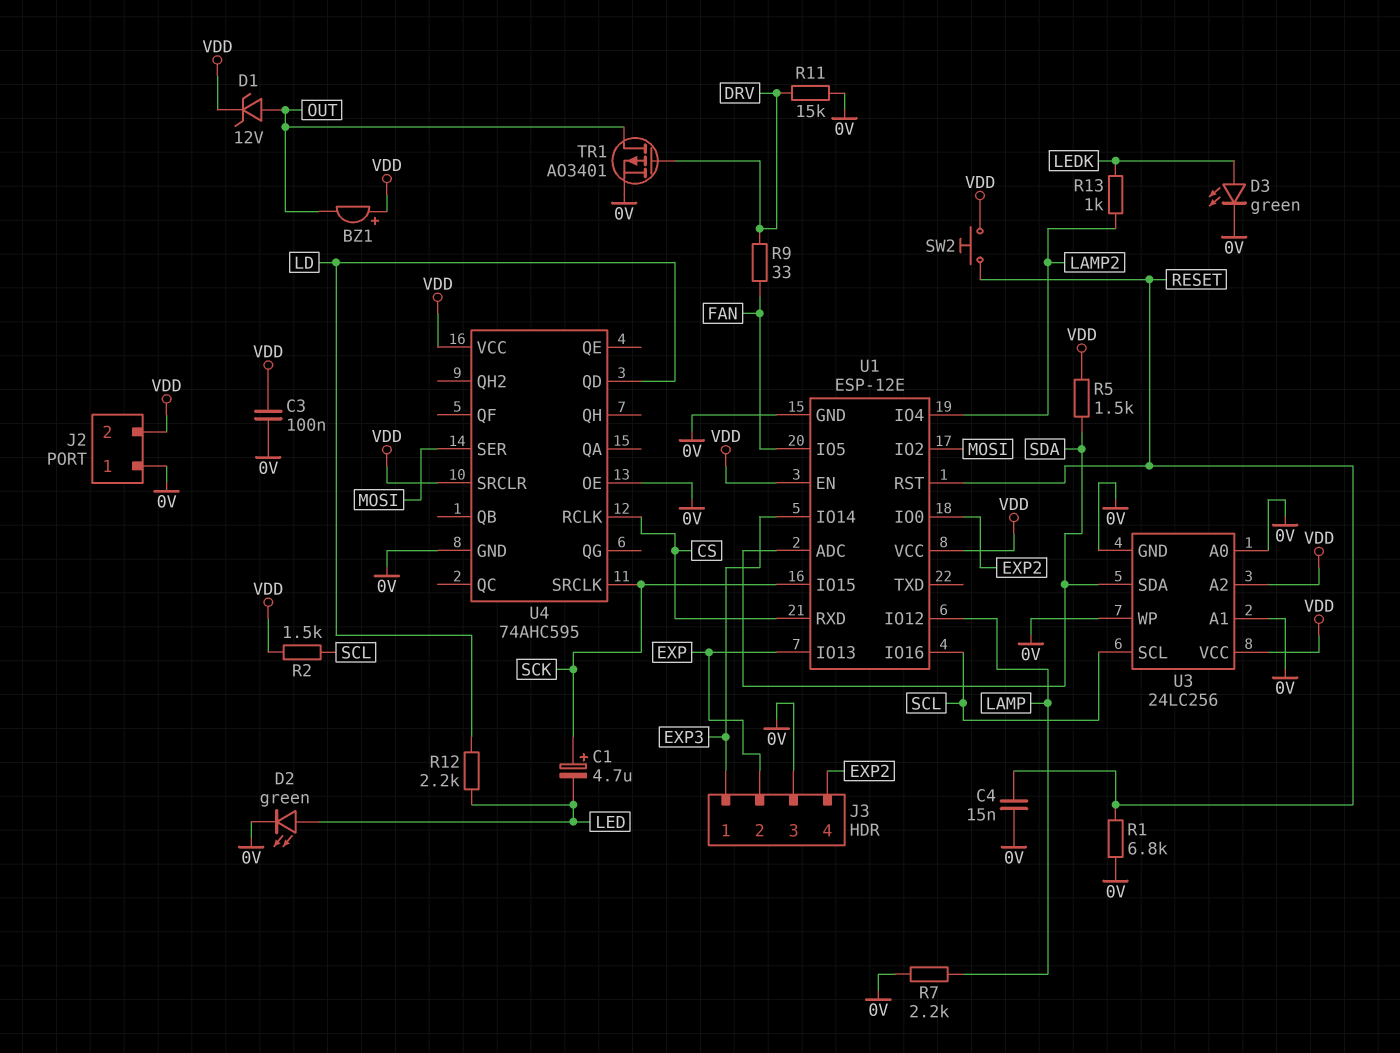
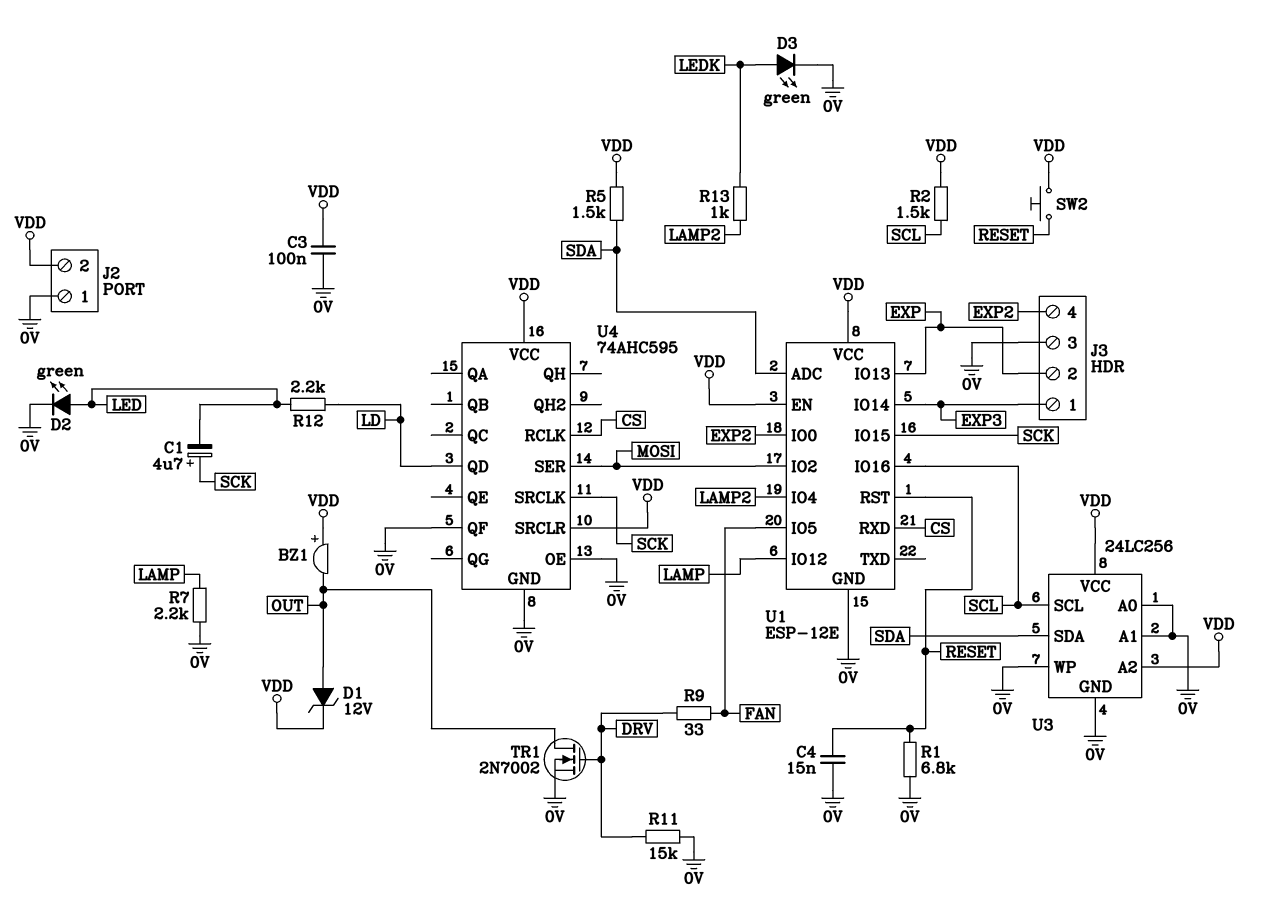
TR1: PMOS AO3401 (G DRV, D OUT, S 0V) -> NMOS 2N7002 (G DRV, D OUT, S 0V)
U4 pin QF: none -> 0V

